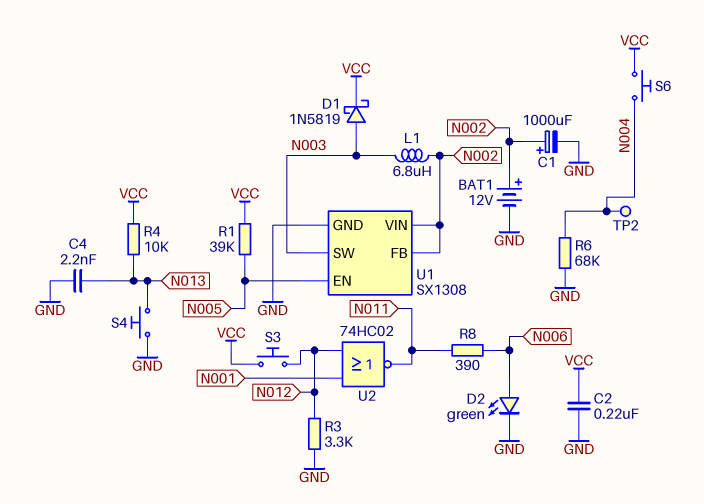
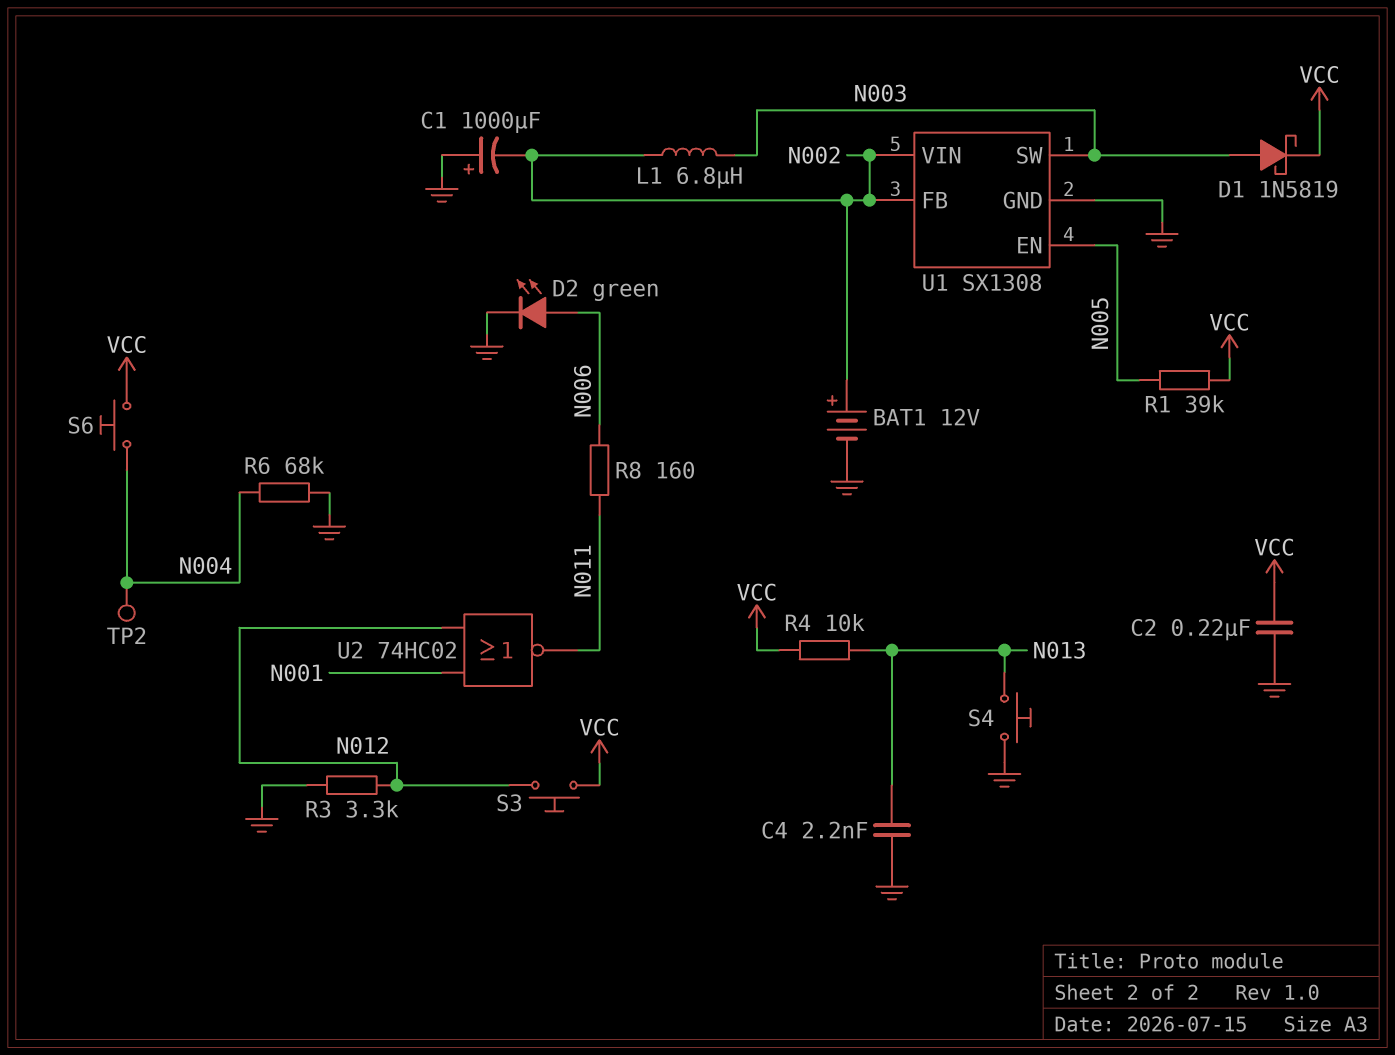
C1: 1000uF (plus N002, minus GND) -> 1000uF (plus GND, minus N002)
R8: 390 (N006, N011) -> 160 (N006, N011)

